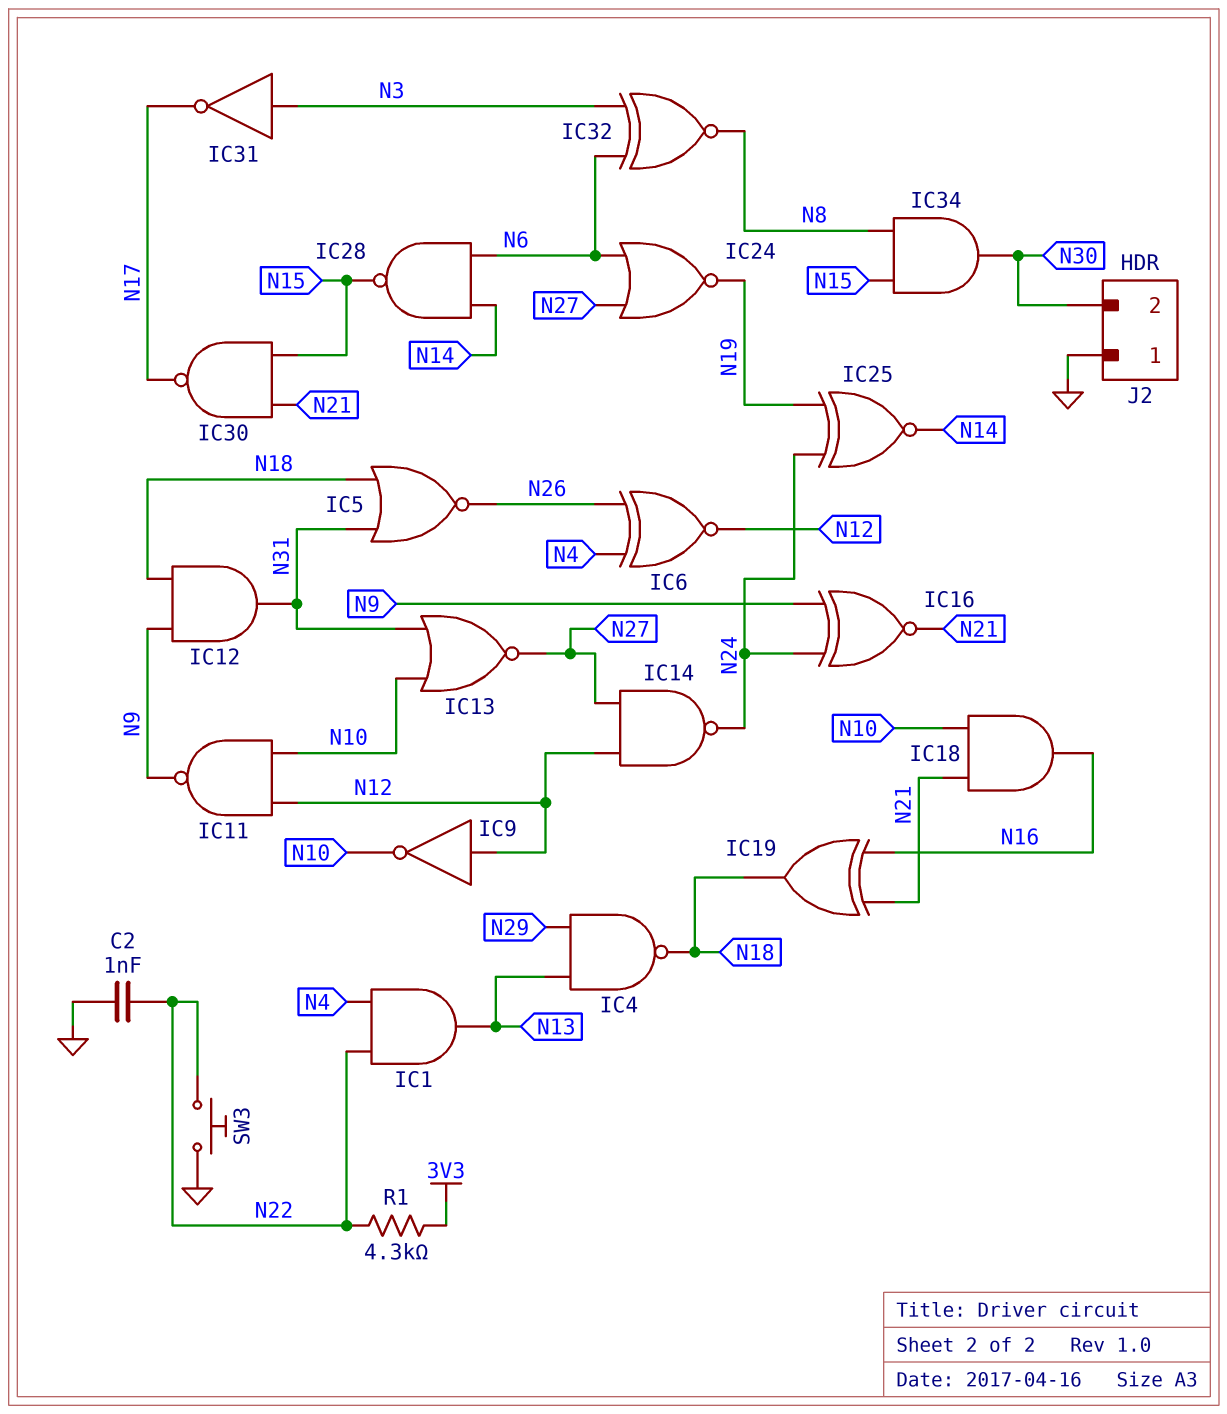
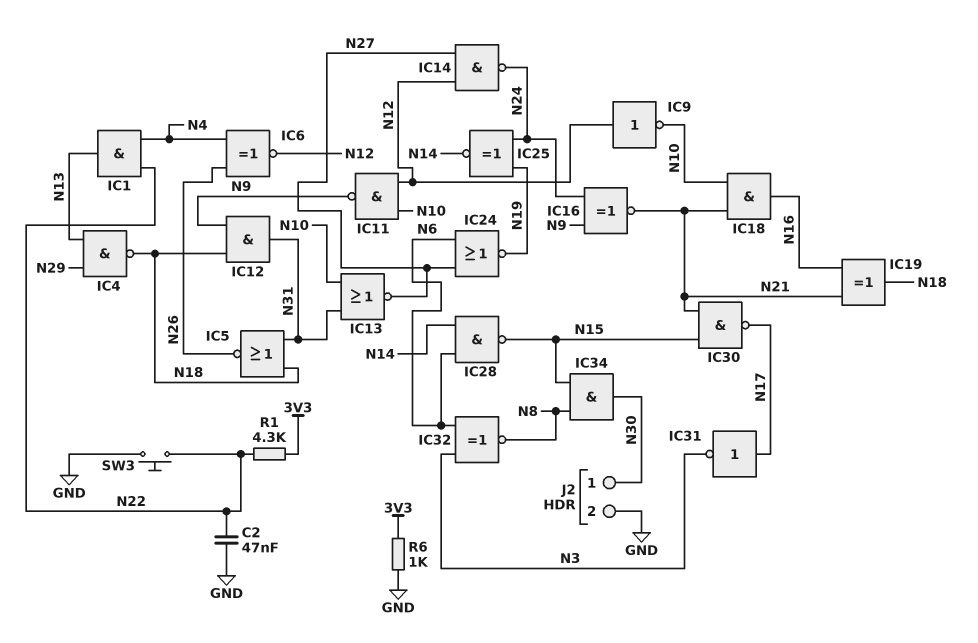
C2: 1nF (GND, N22) -> 47nF (GND, N22)
IC31: NOT (in N3, out N17) -> NOT (in N17, out N3)
J2 pin 1: GND -> N30
J2 pin 2: N30 -> GND
R6: none -> 1k (3V3, GND)

